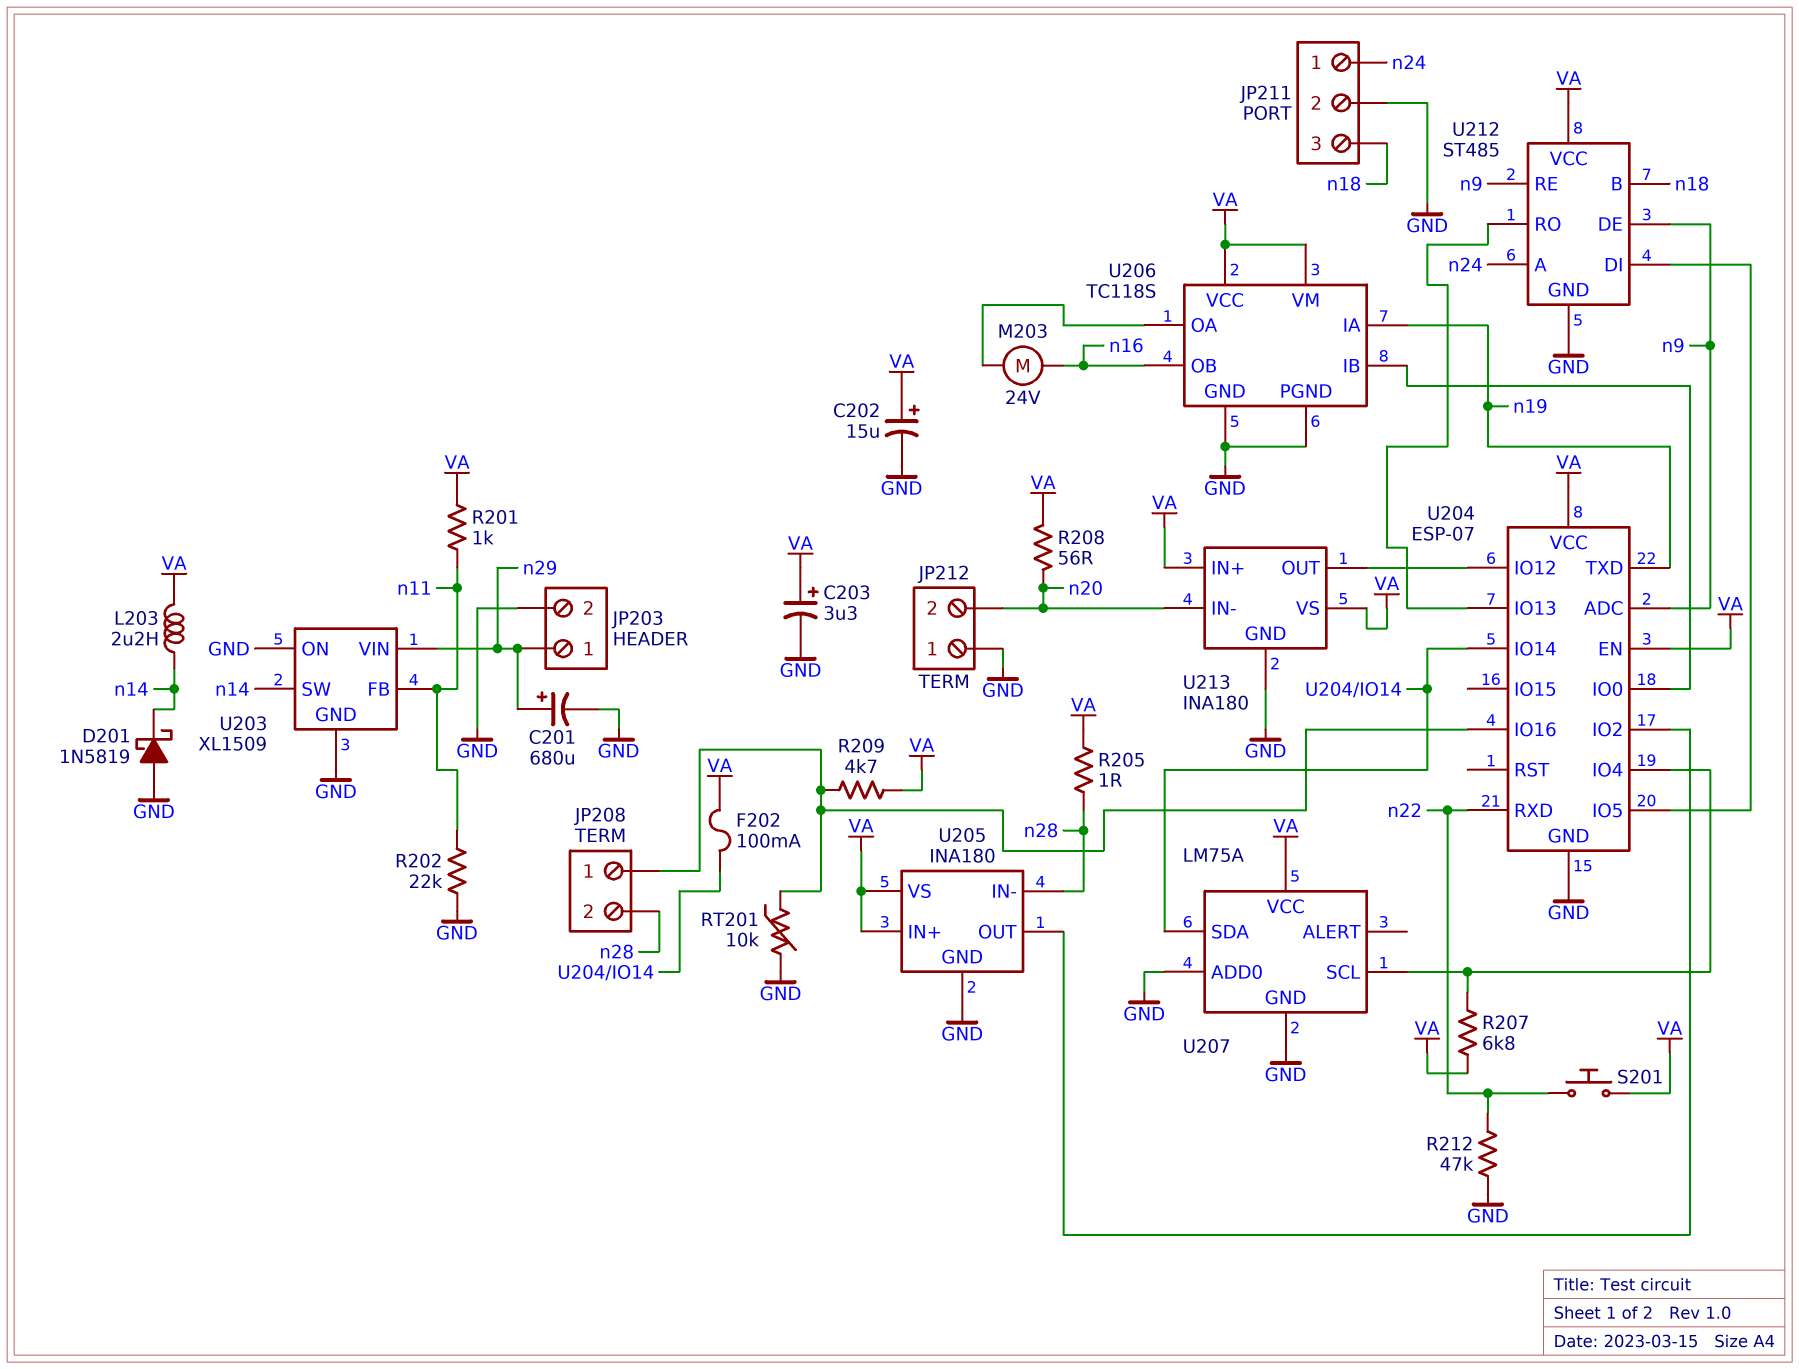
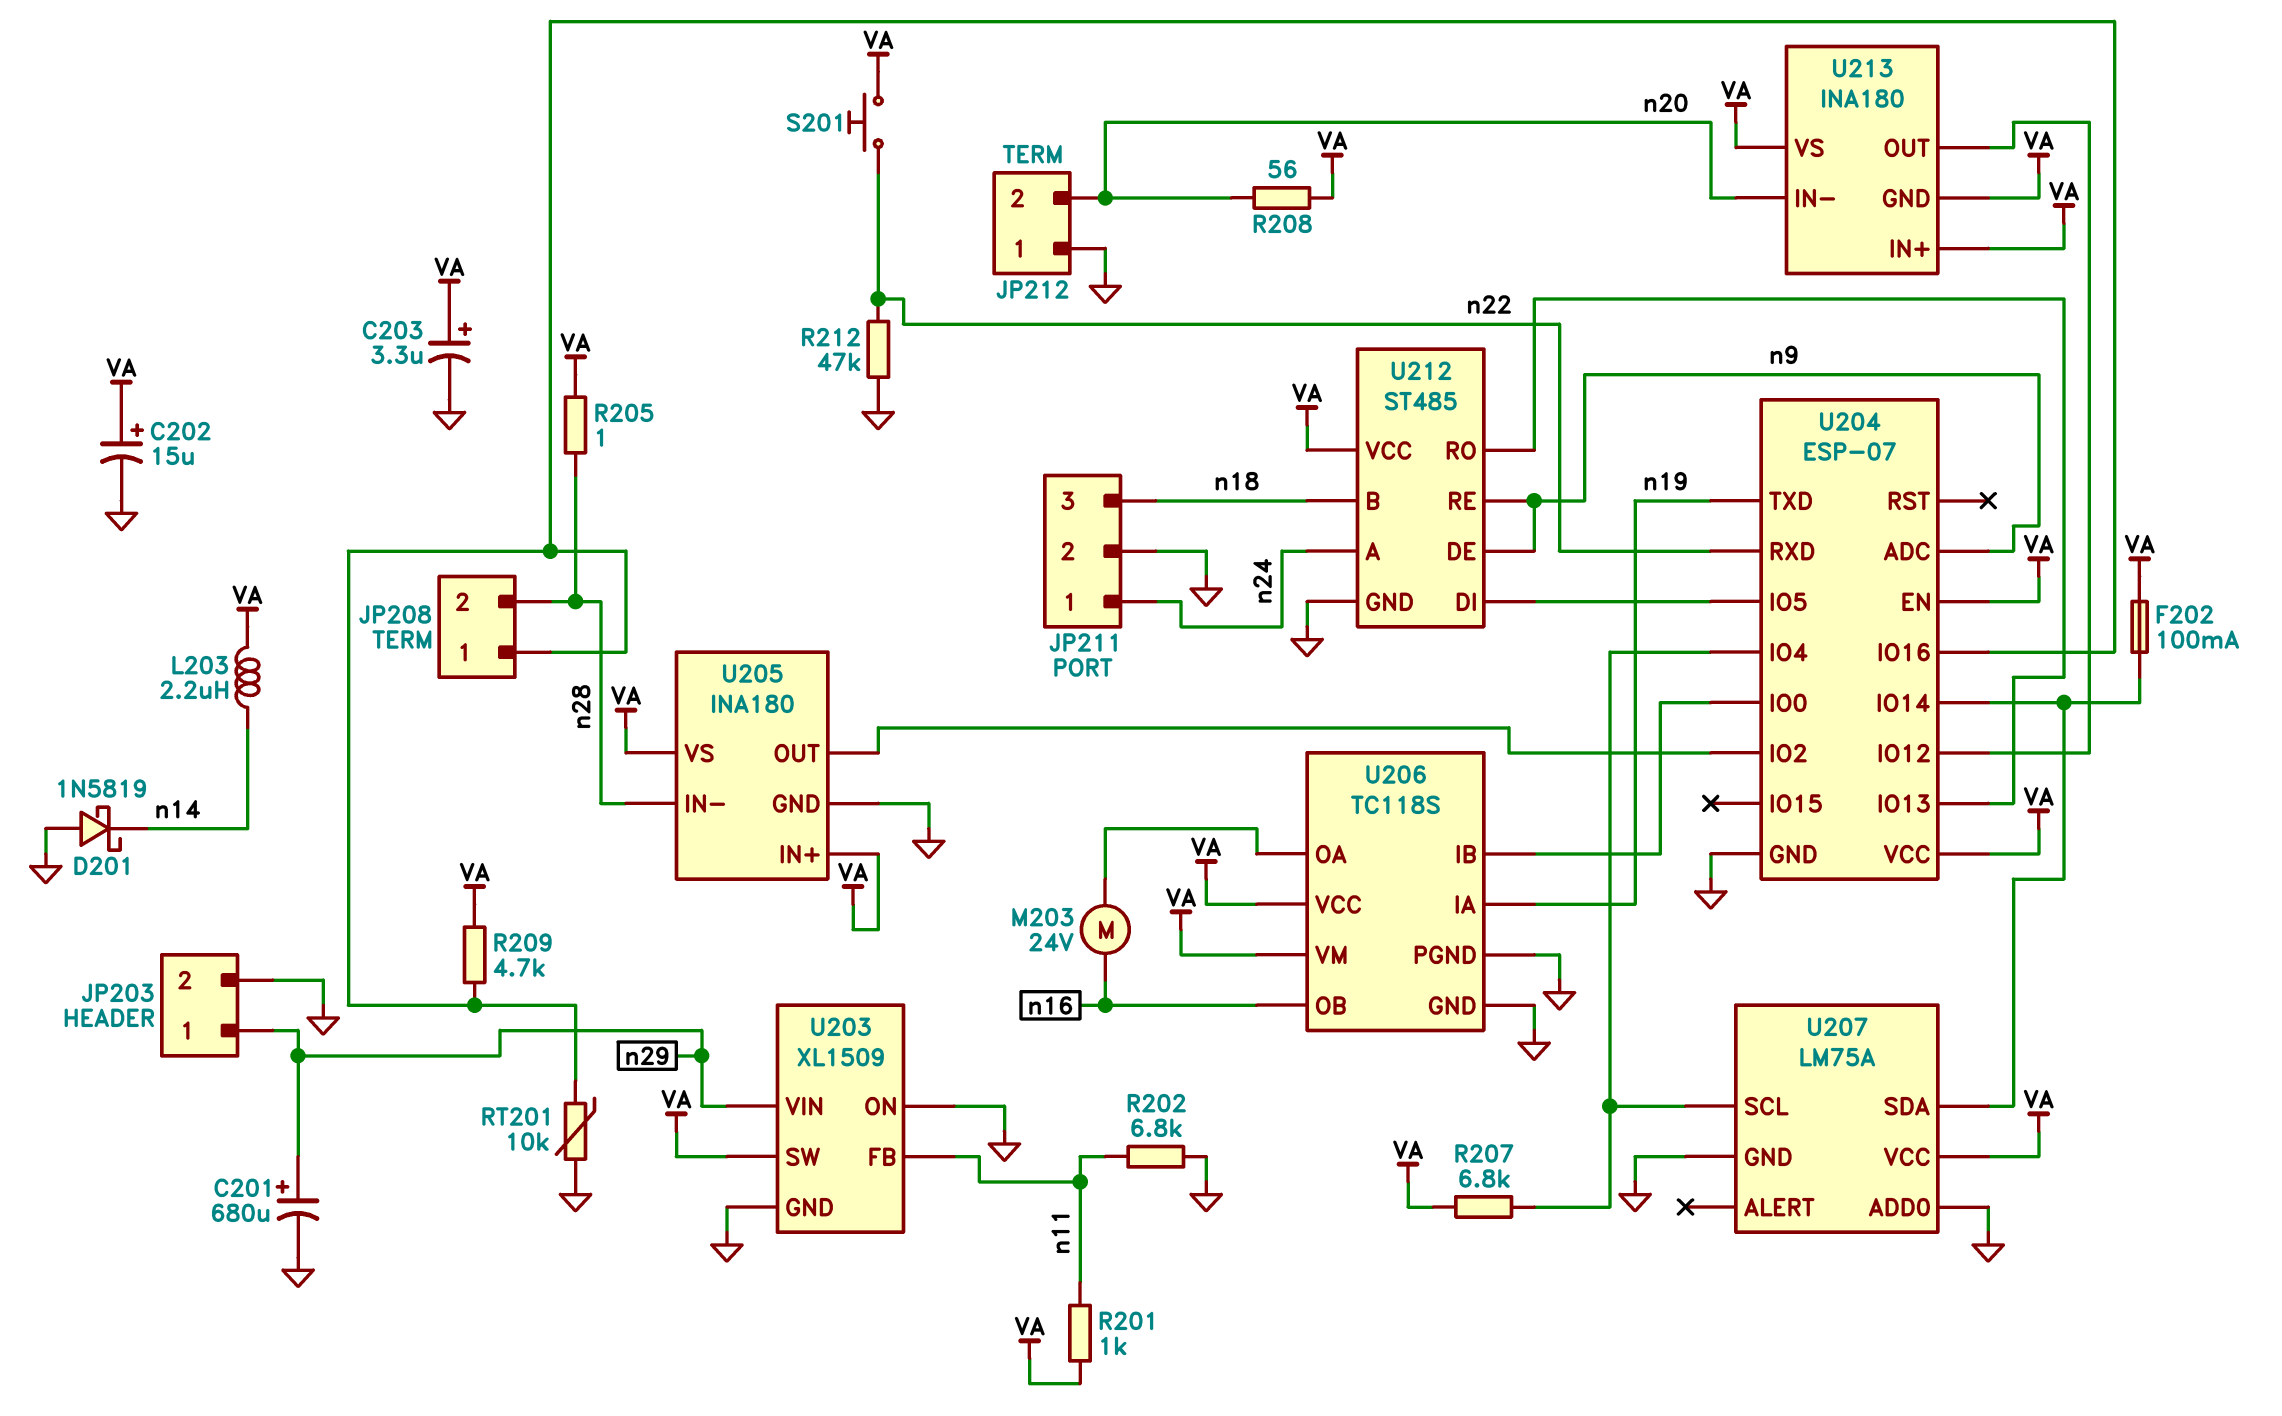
R202: 22k (GND, n11) -> 6.8k (GND, n11)
U203 pin SW: n14 -> VA
U213 pin GND: GND -> VA

